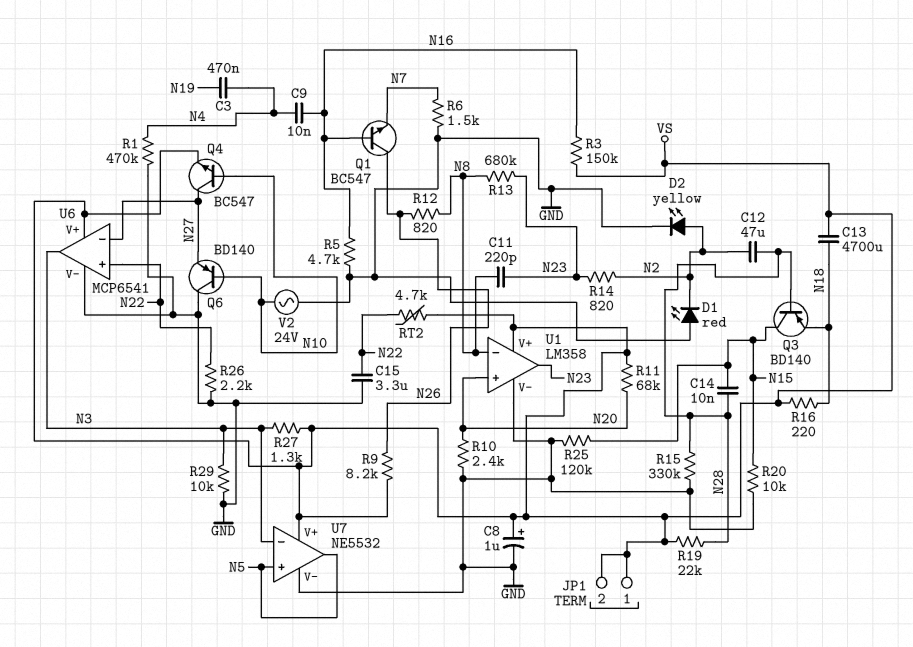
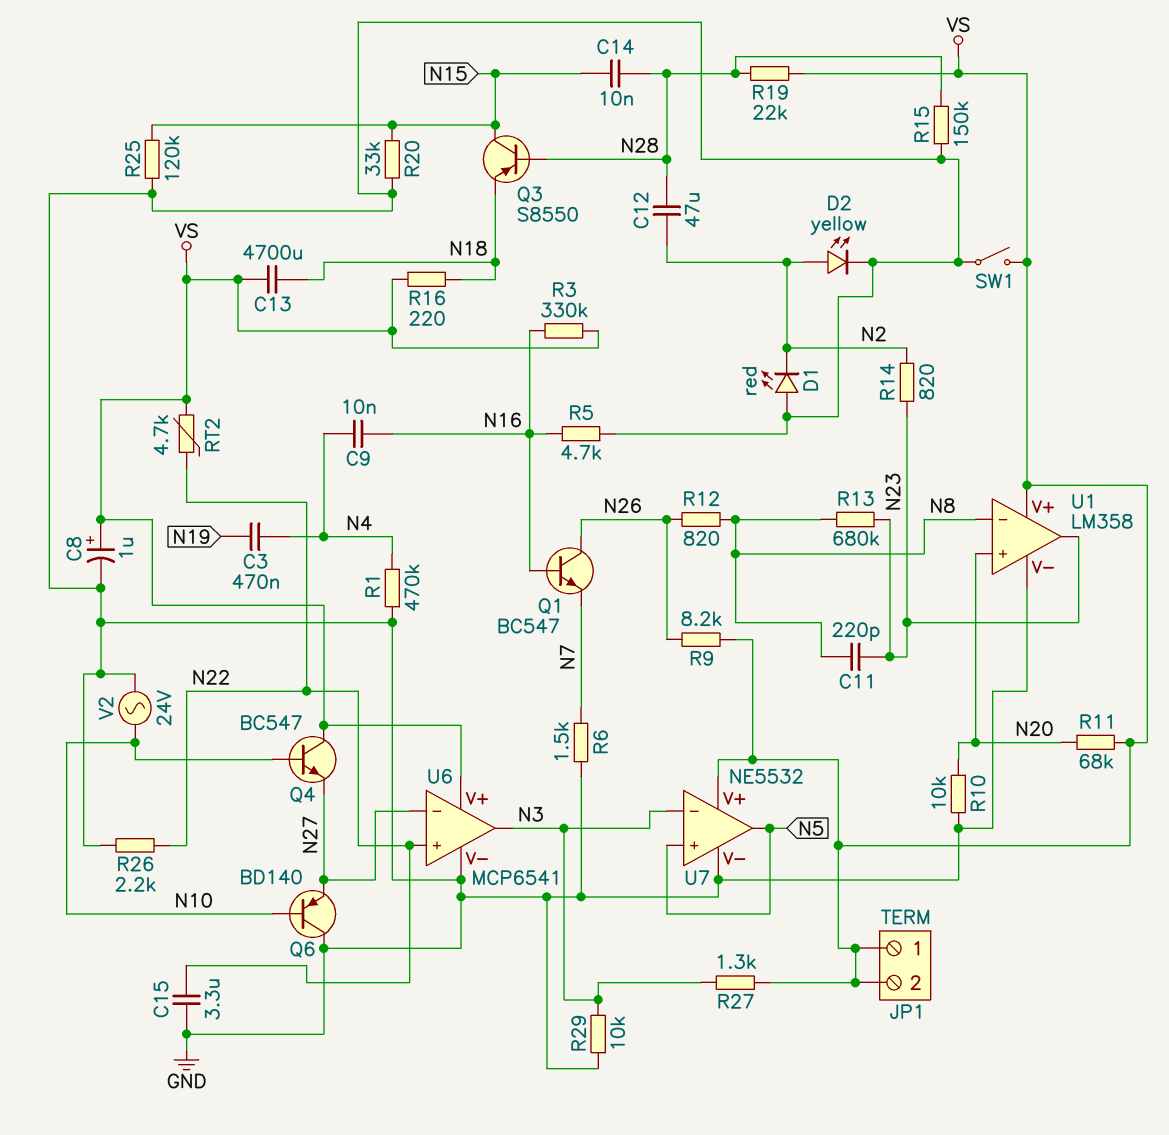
Q3: PNP BD140 (B N28, C N15, E N18) -> PNP S8550 (B N28, C N15, E N18)
Q4: NPN BC547 (B N10, C N27, E VS) -> NPN BC547 (B N10, C VS, E N27)
R3: 150k (N16, VS) -> 330k (N16, VS)
R10: 2.4k (GND, N20) -> 10k (GND, N20)
R15: 330k (GND, N28) -> 150k (GND, N28)
R20: 10k (GND, N15) -> 33k (GND, N15)
SW1: none -> switch (GND, VS)

